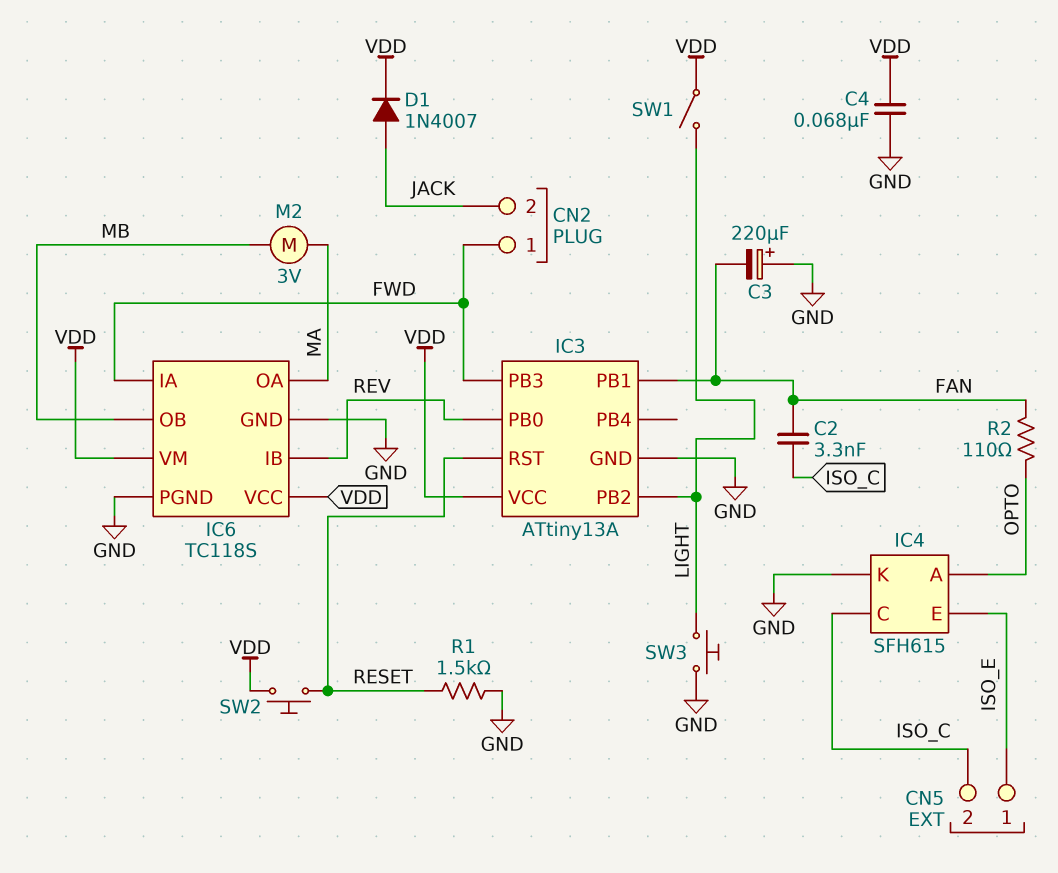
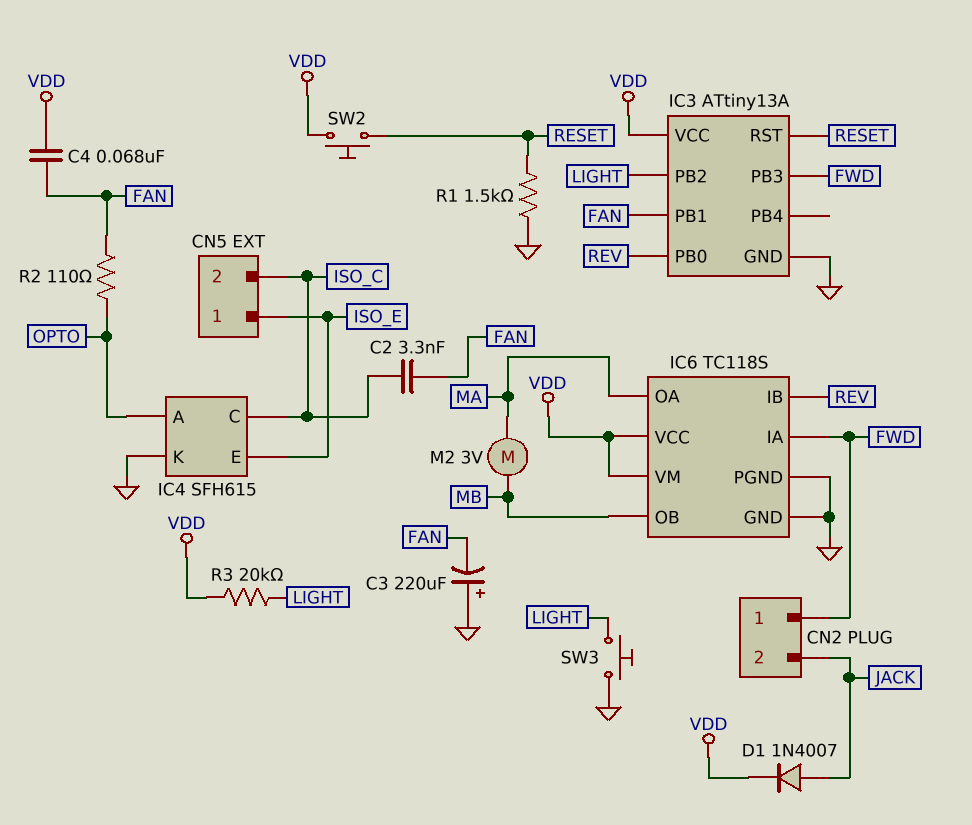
C4: 68nF (GND, VDD) -> 68nF (FAN, VDD)
R3: none -> 20k (LIGHT, VDD)
SW1: switch (LIGHT, VDD) -> none

